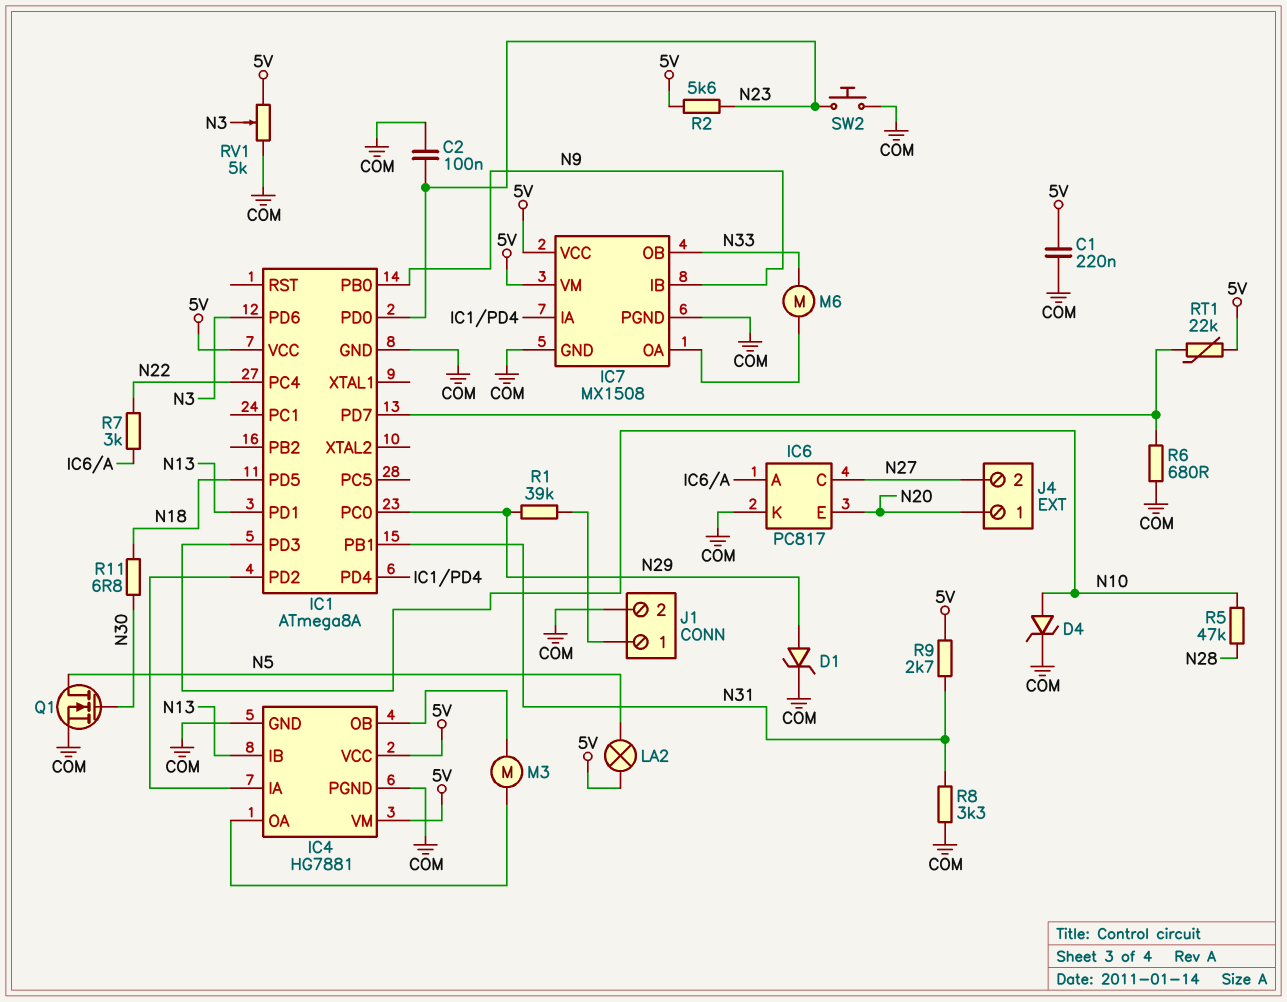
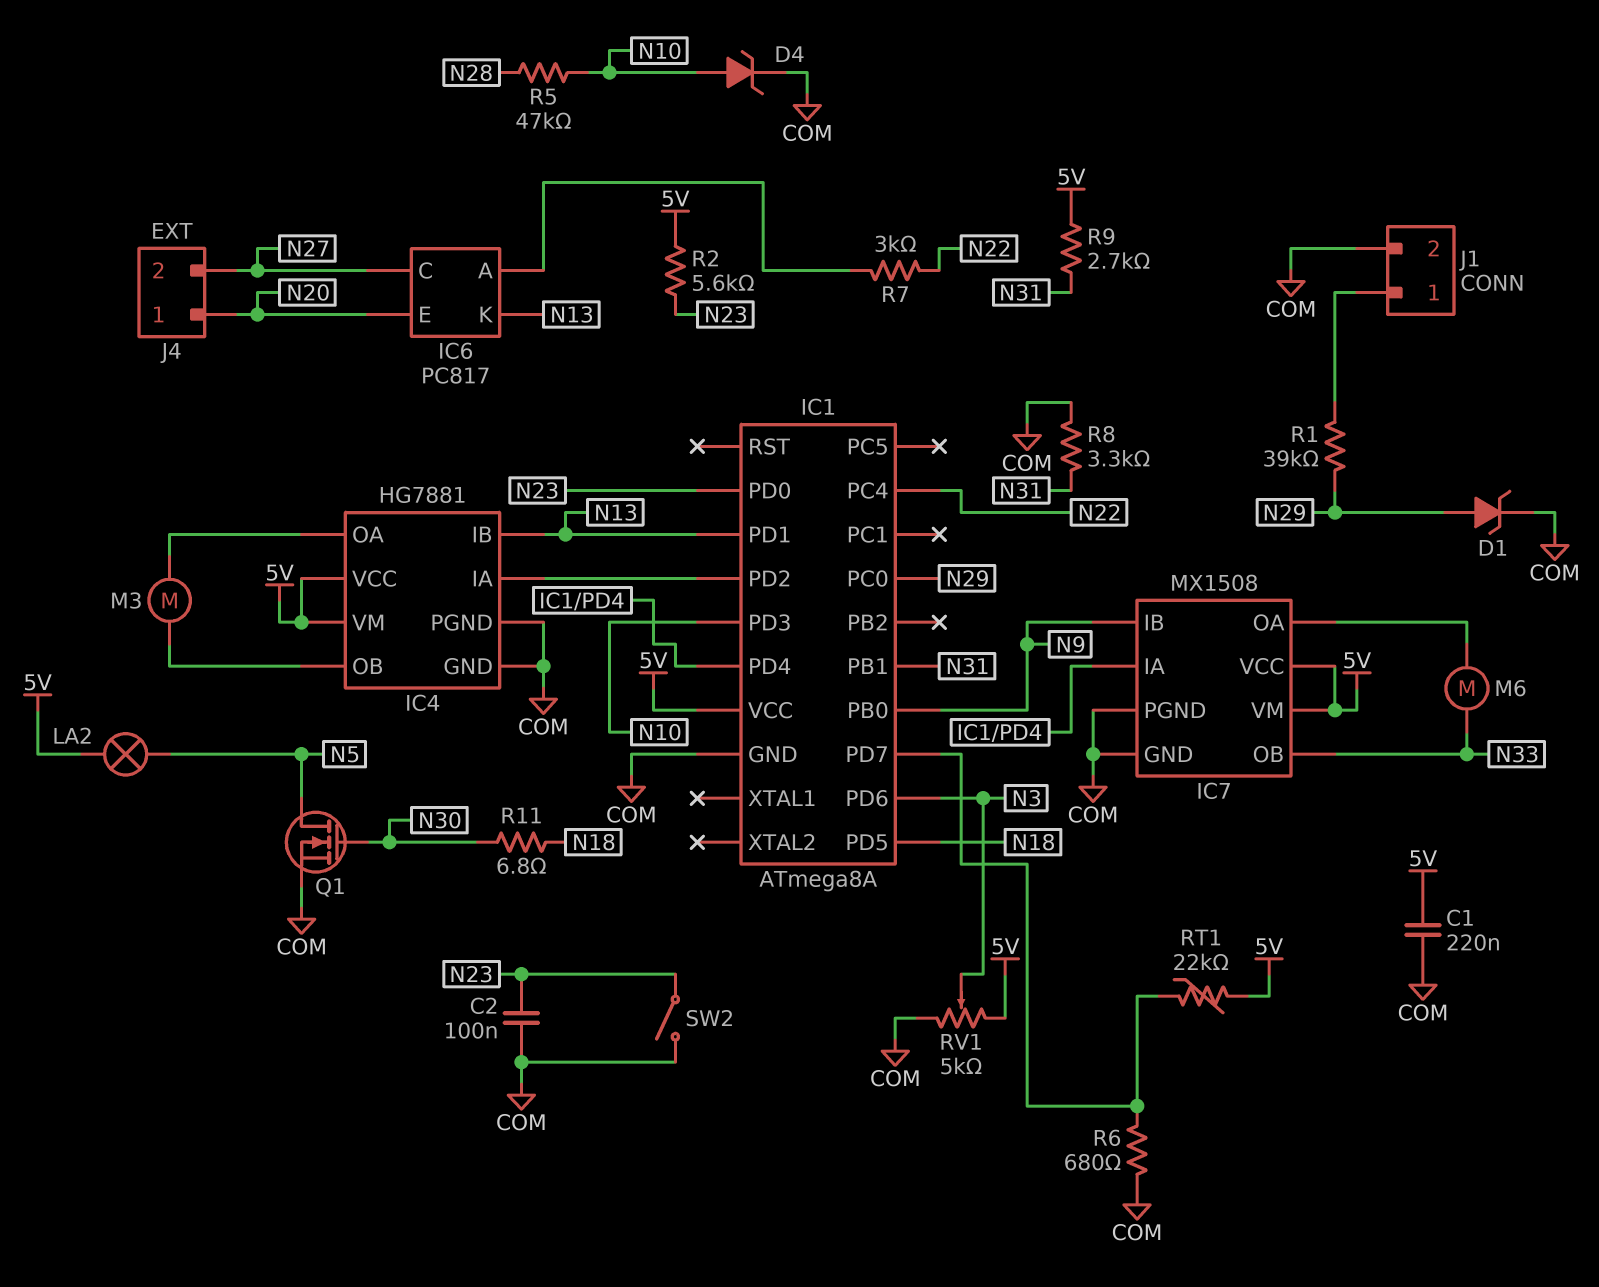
IC6 pin K: COM -> N13
SW2: button (COM, N23) -> switch (COM, N23)

